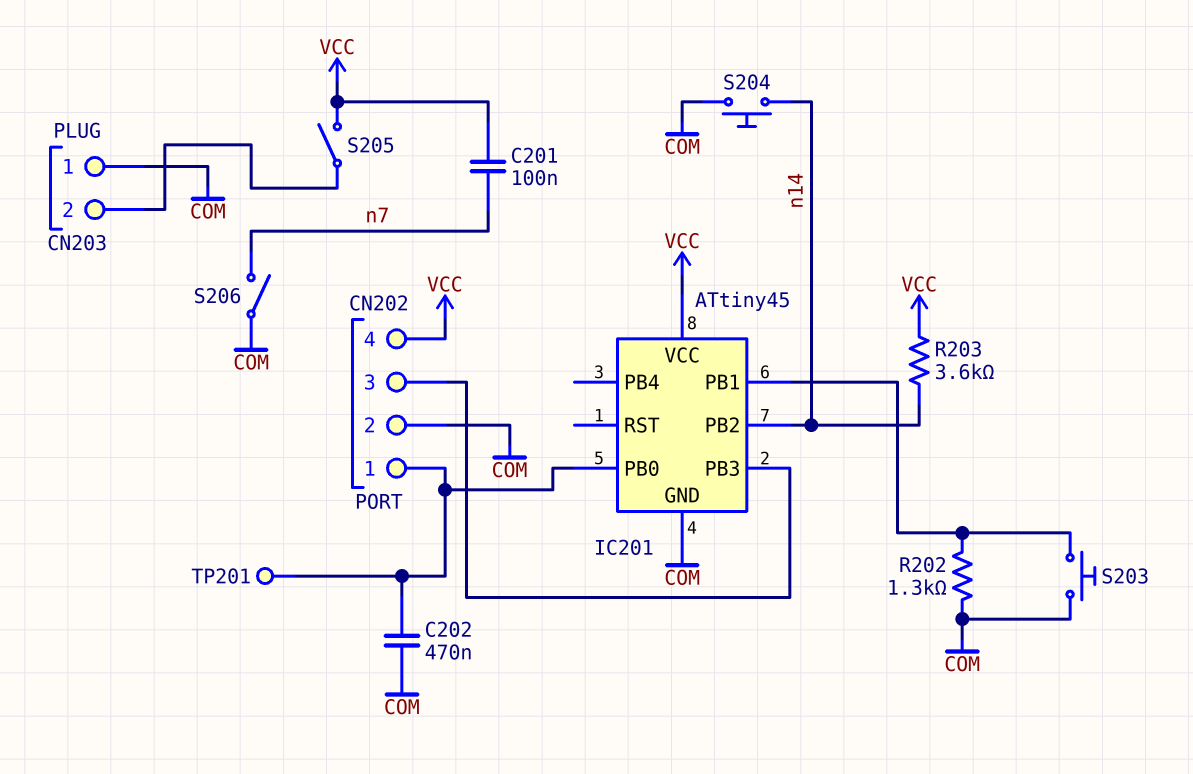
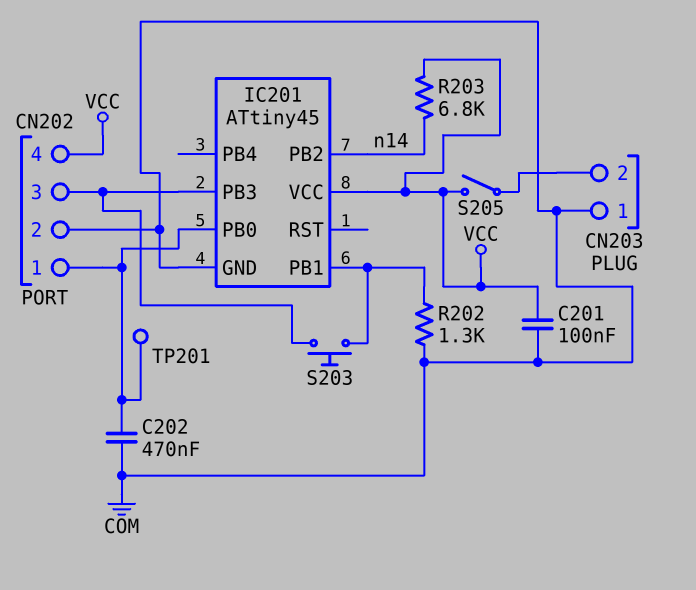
C201: 100nF (VCC, n7) -> 100nF (COM, VCC)
R203: 3.6k (VCC, n14) -> 6.8k (VCC, n14)
S203: button (COM, IC201/PB1) -> button (CN202/3, IC201/PB1)
S204: button (COM, n14) -> none
S206: switch (COM, n7) -> none

